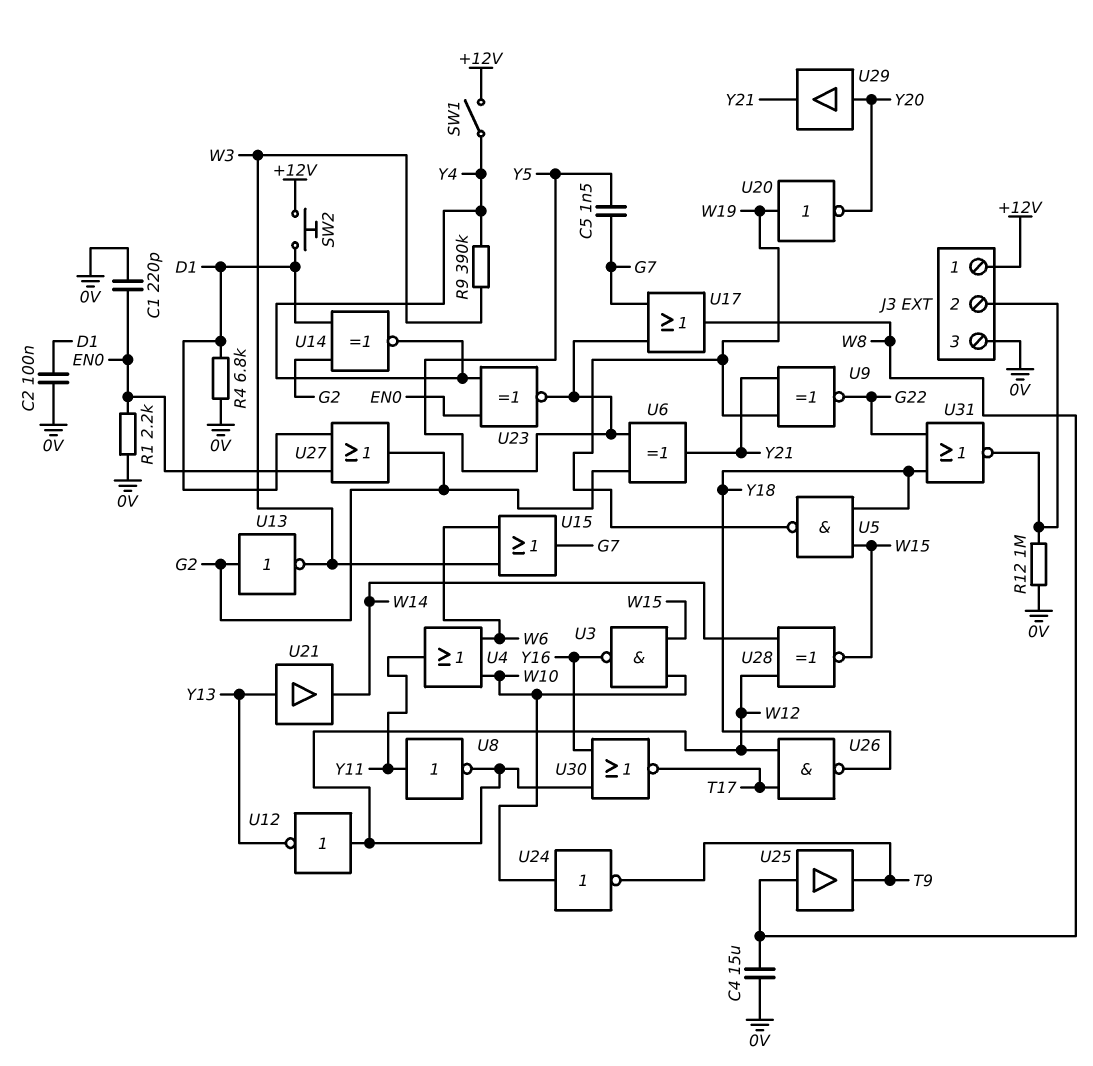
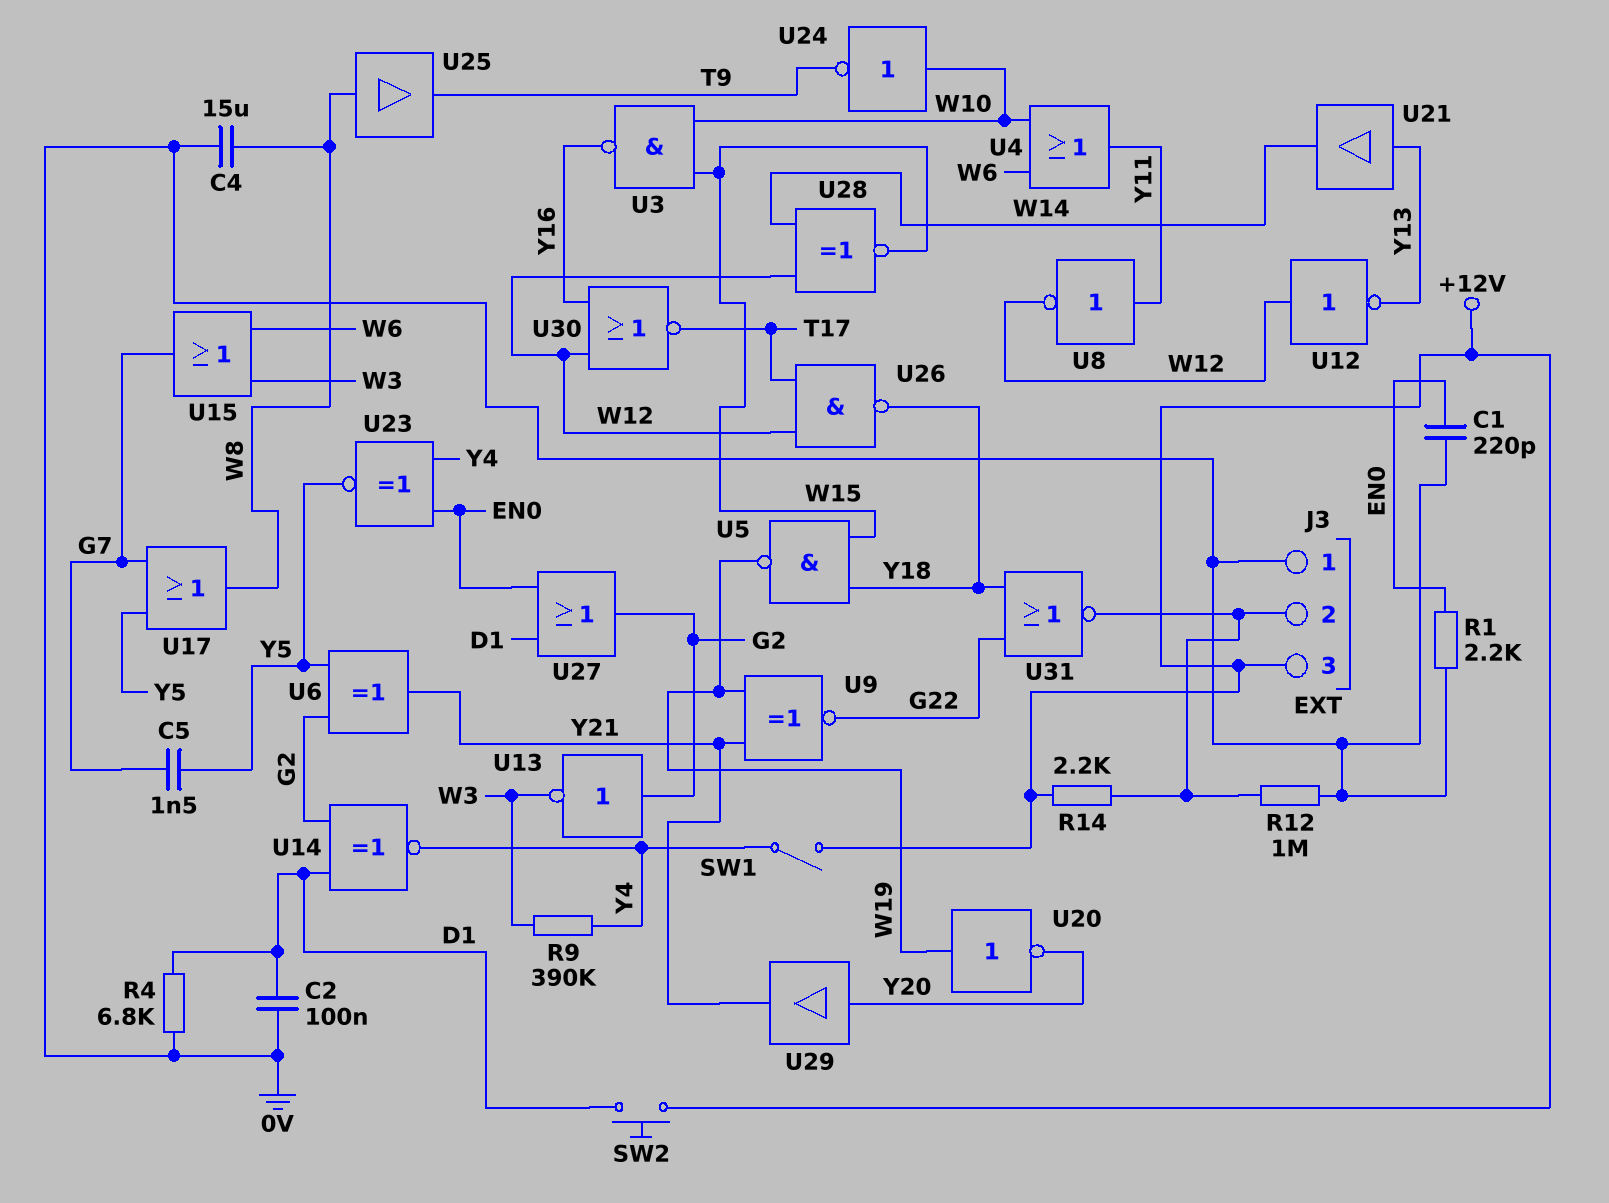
J3 pin 1: +12V -> 0V
J3 pin 3: 0V -> +12V
R14: none -> 2.2k (+12V, J3/2)

